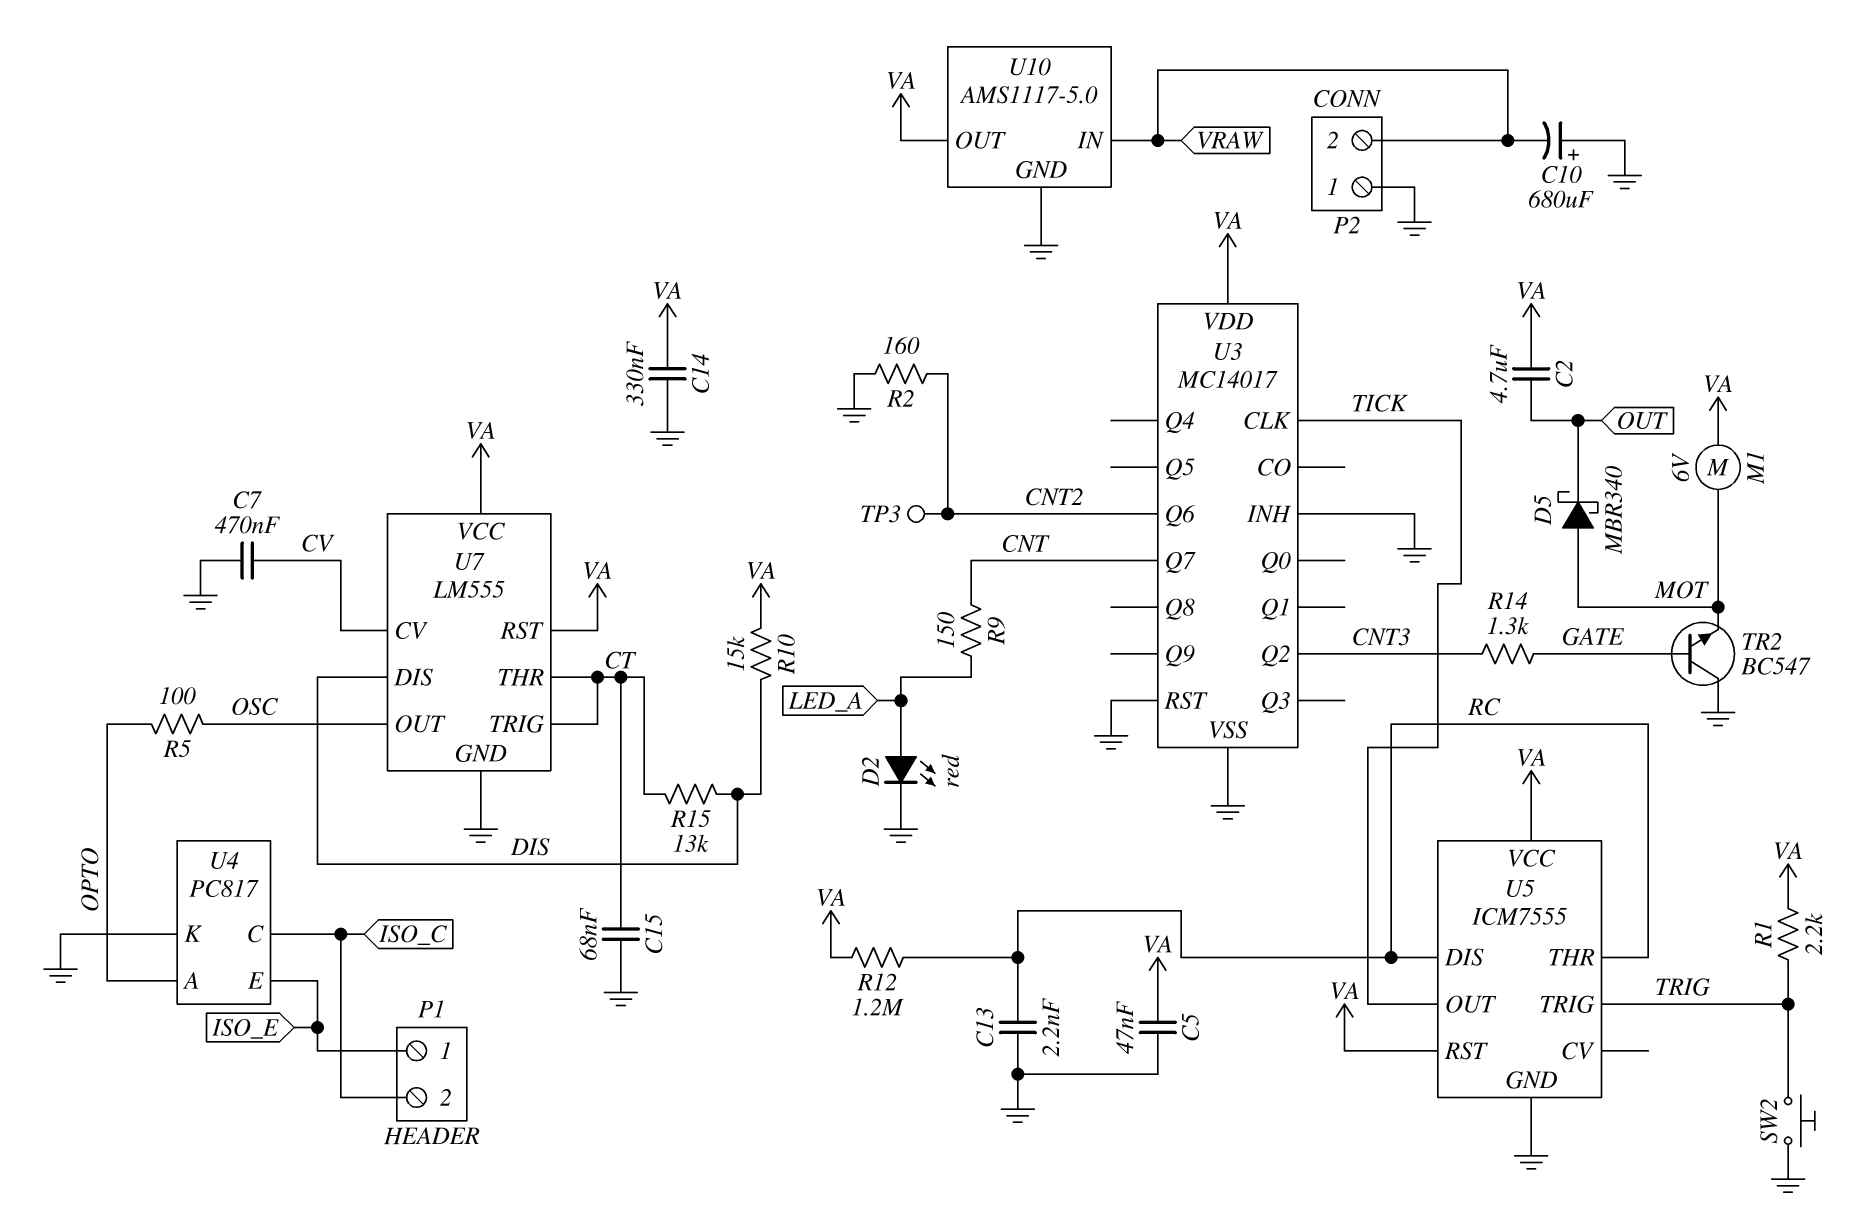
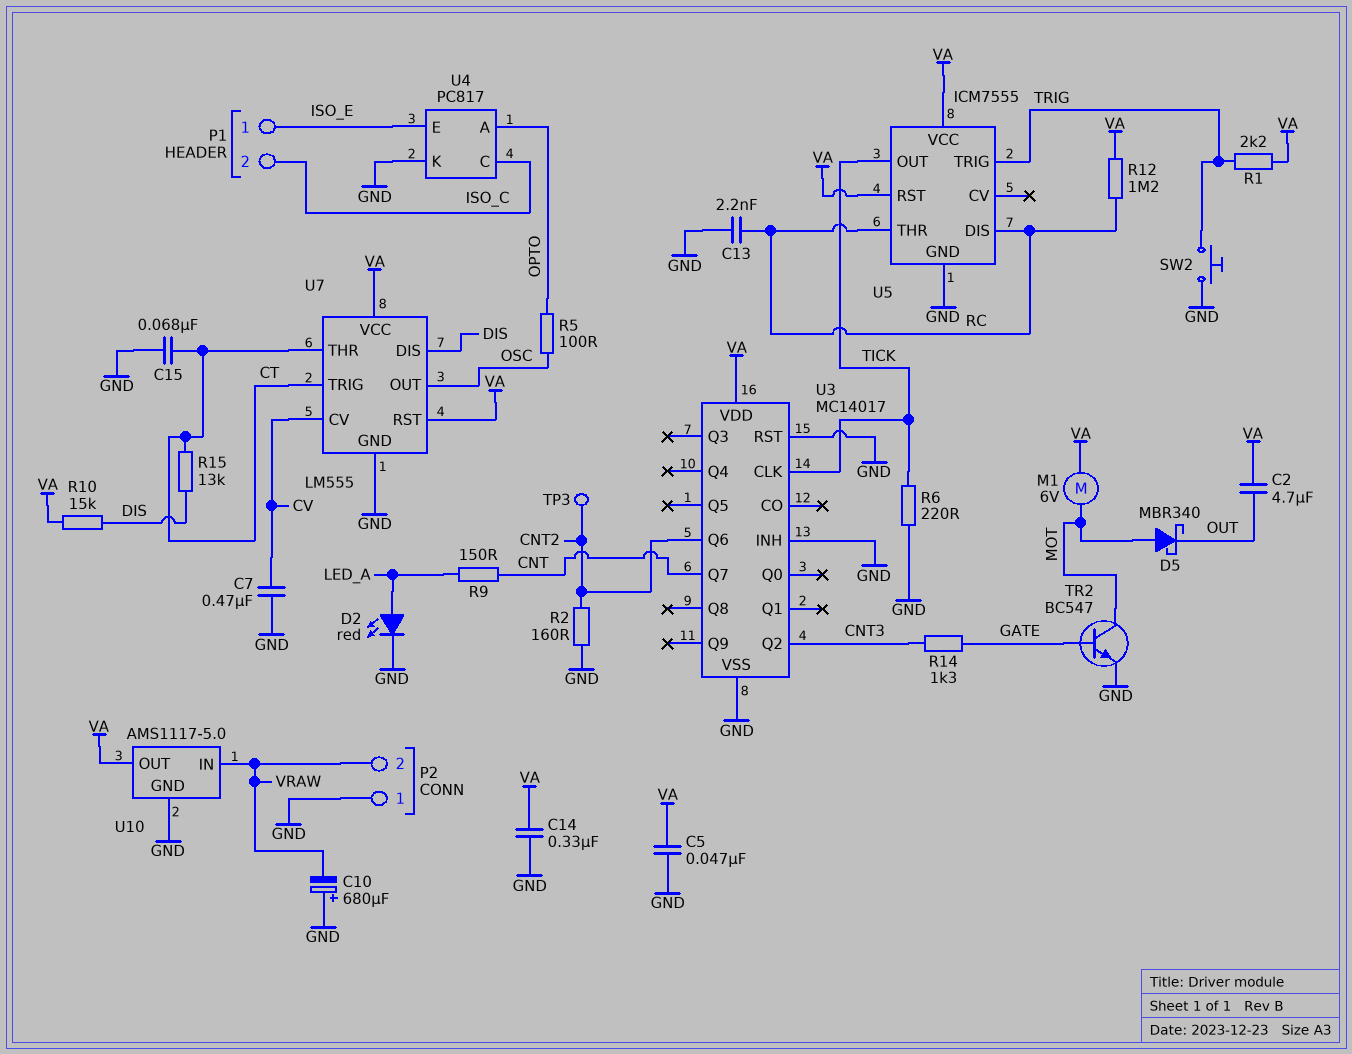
R6: none -> 220 (GND, TICK)
TR2: NPN BC547 (B GATE, C GND, E MOT) -> NPN BC547 (B GATE, C MOT, E GND)

